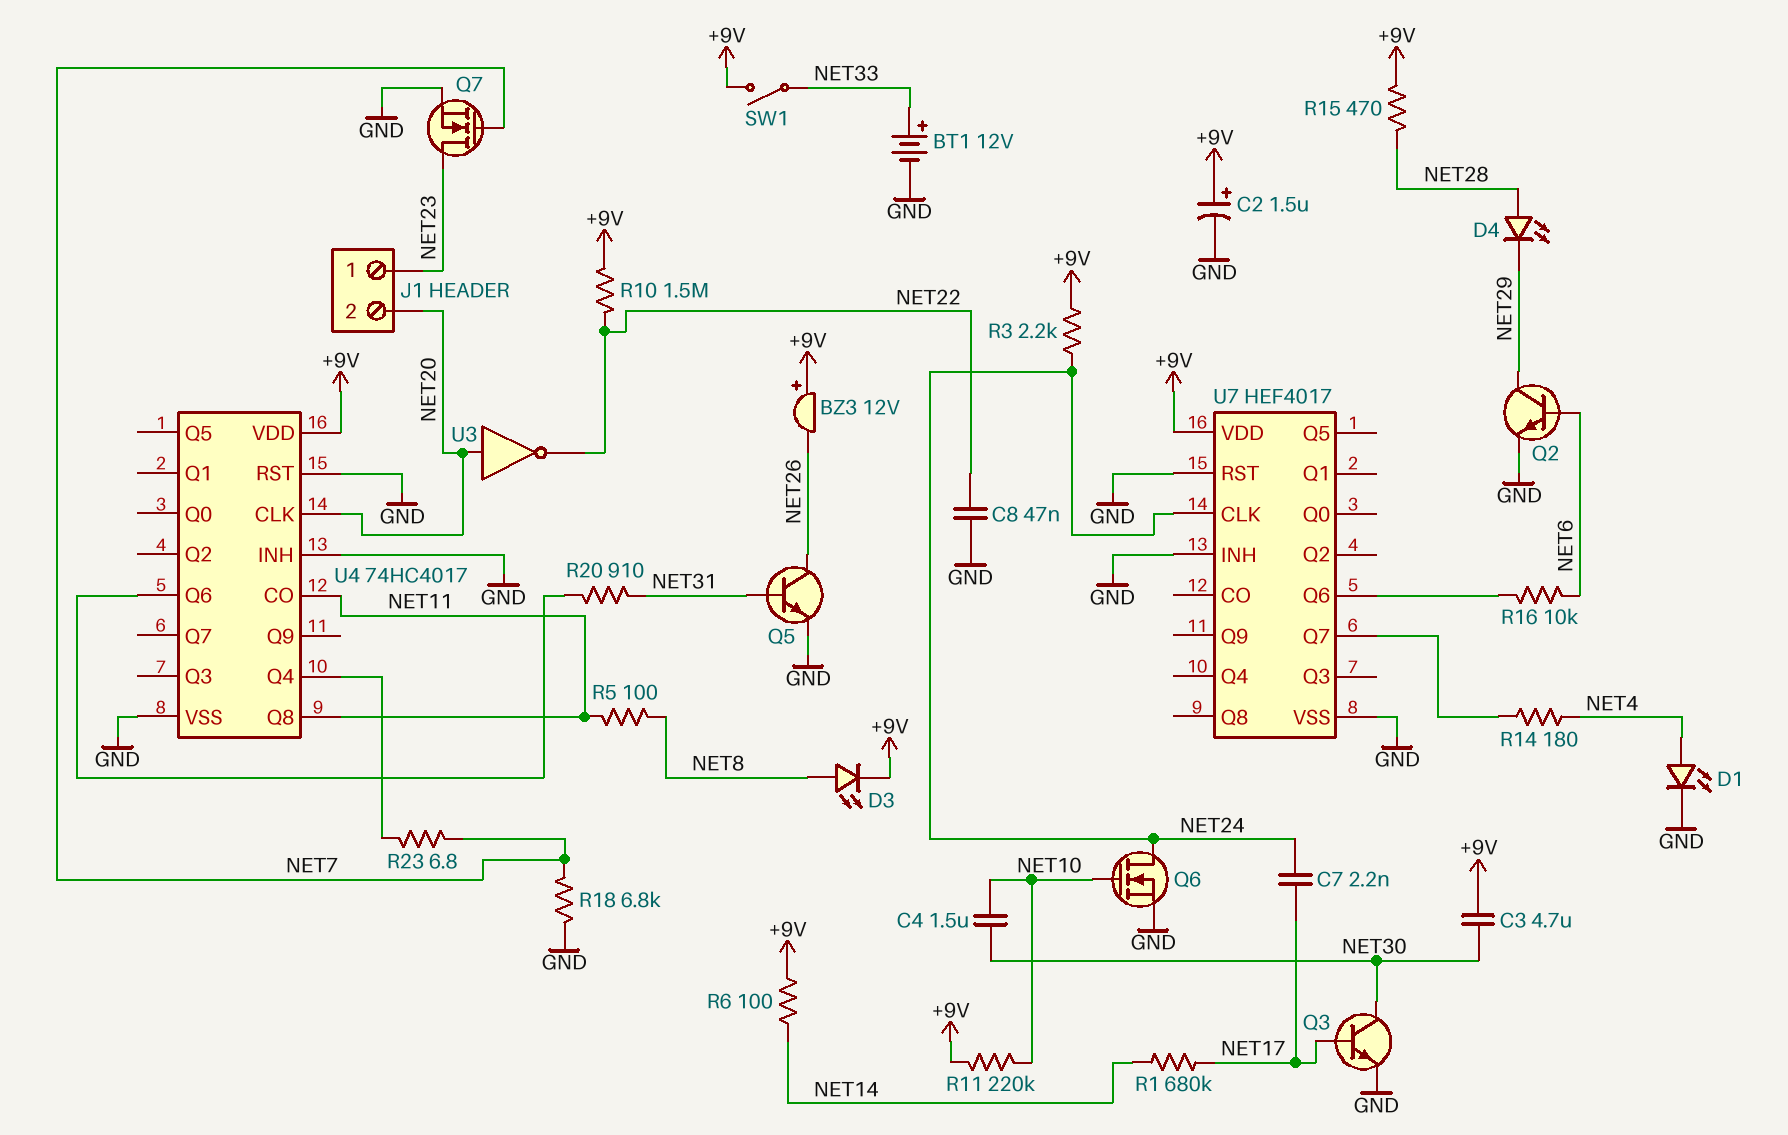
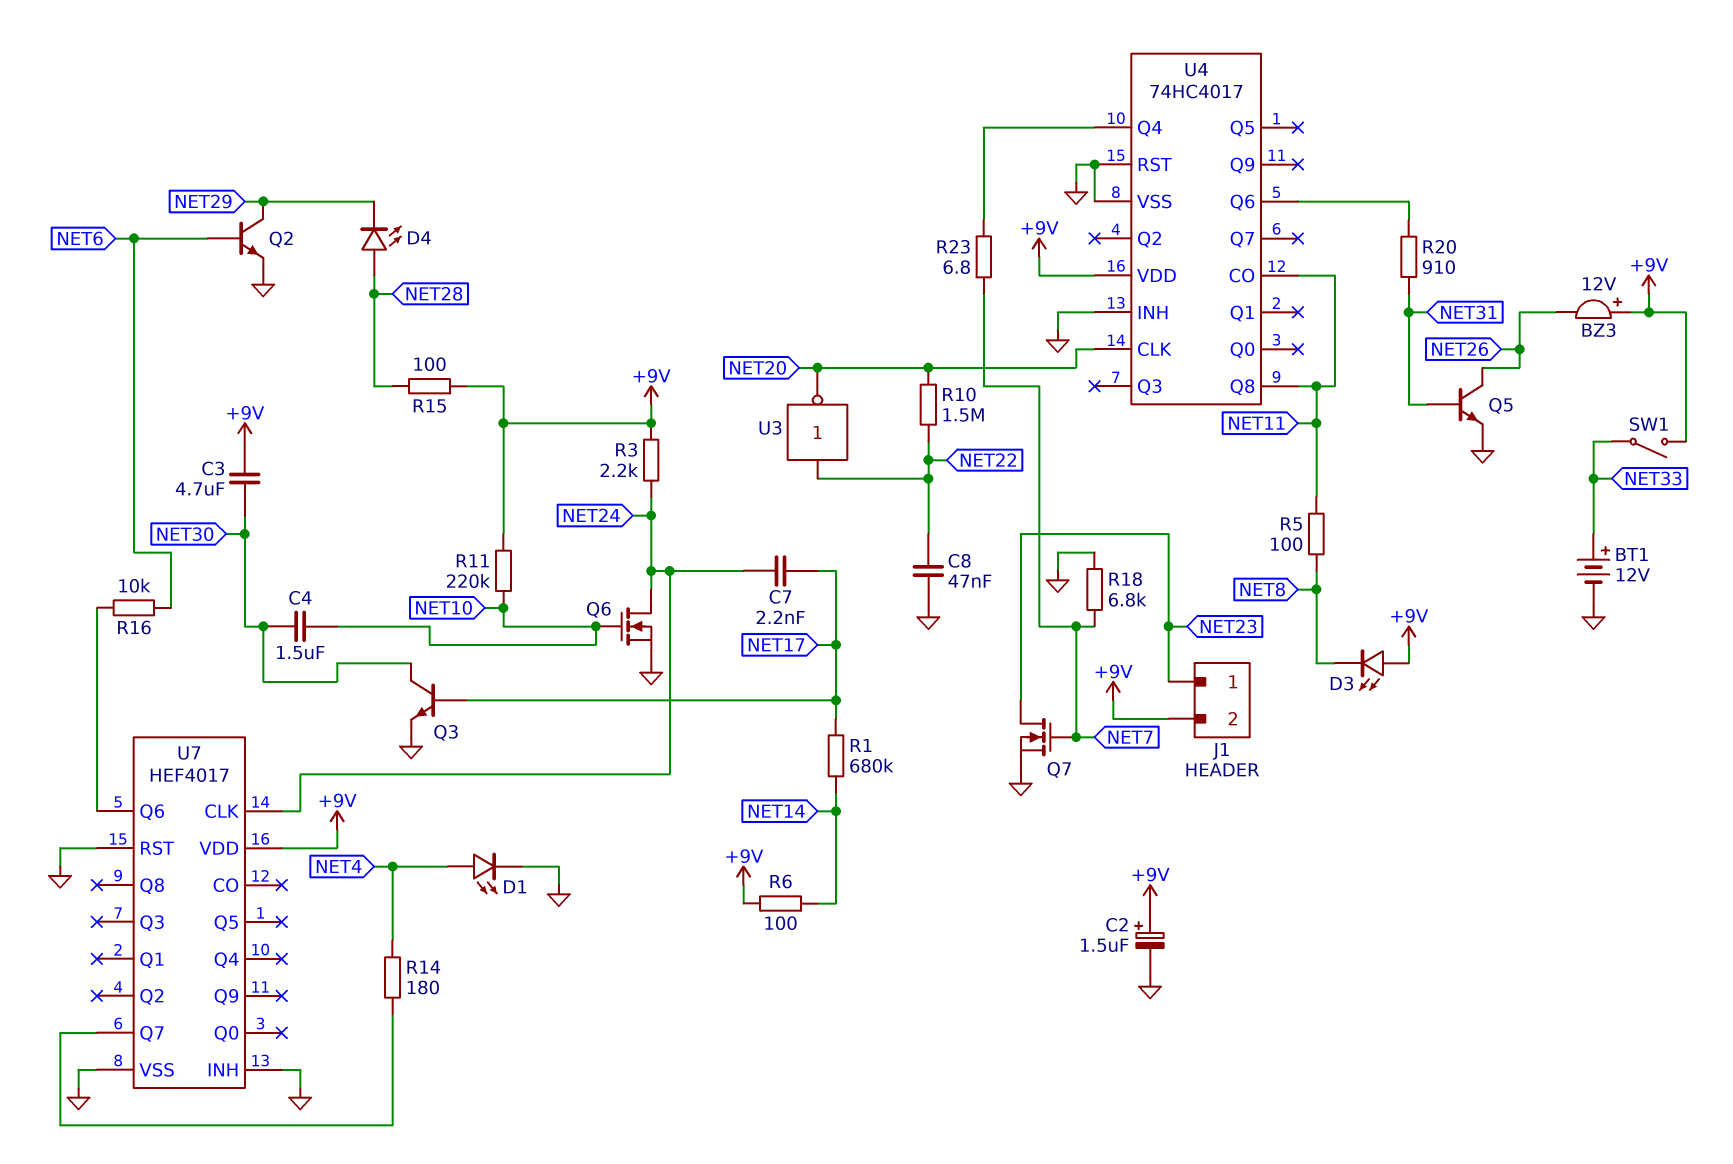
D3: LED (A NET8, K +9V) -> LED (A +9V, K NET8)
J1 pin 2: NET20 -> +9V
R10: 1.5M (+9V, NET22) -> 1.5M (NET20, NET22)
R15: 470 (+9V, NET28) -> 100 (+9V, NET28)
U3: NOT (in NET20, out NET22) -> NOT (in NET22, out NET20)

